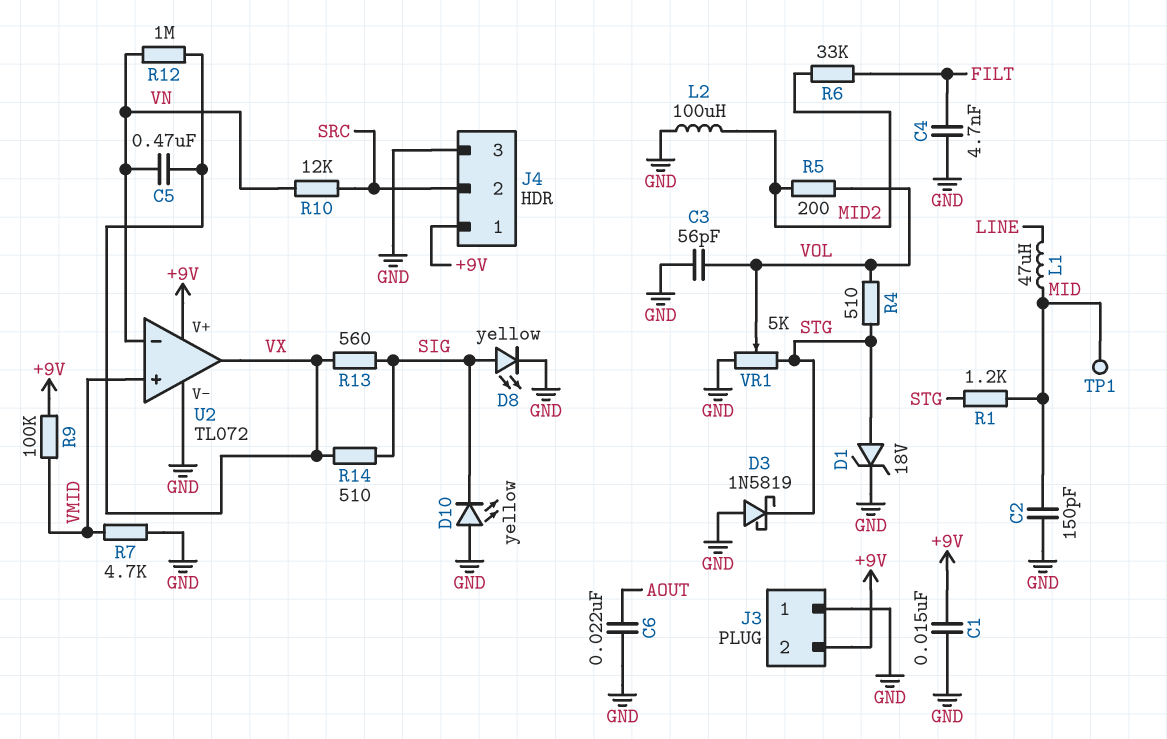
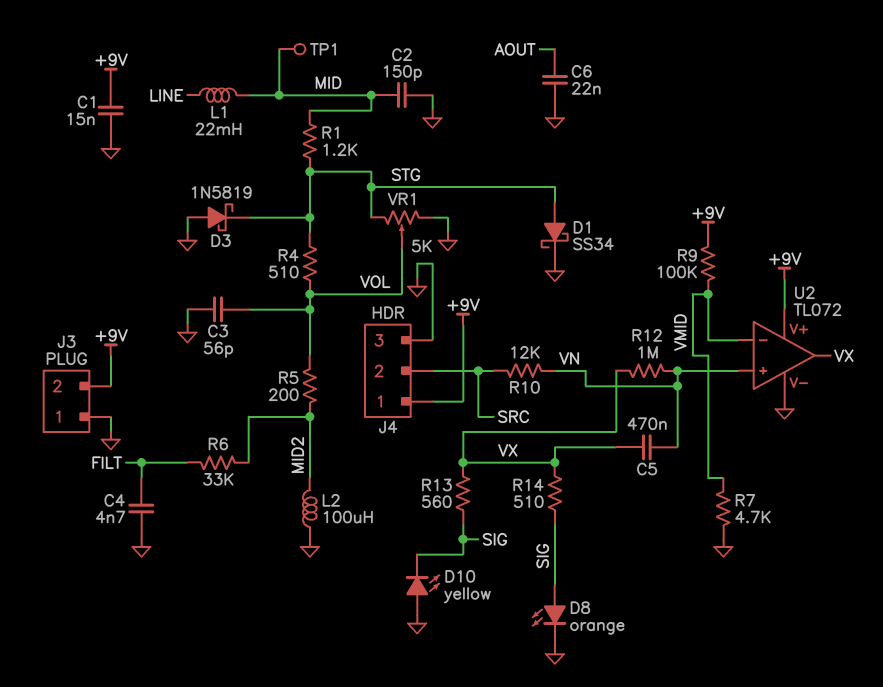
D1: zener 18V (A STG, K GND) -> schottky SS34 (A STG, K GND)
D8: LED yellow (A SIG, K GND) -> LED orange (A SIG, K GND)
L1: 47uH (LINE, MID) -> 22mH (LINE, MID)
U2 pin in+: VMID -> VN
U2 pin in-: VN -> VMID

